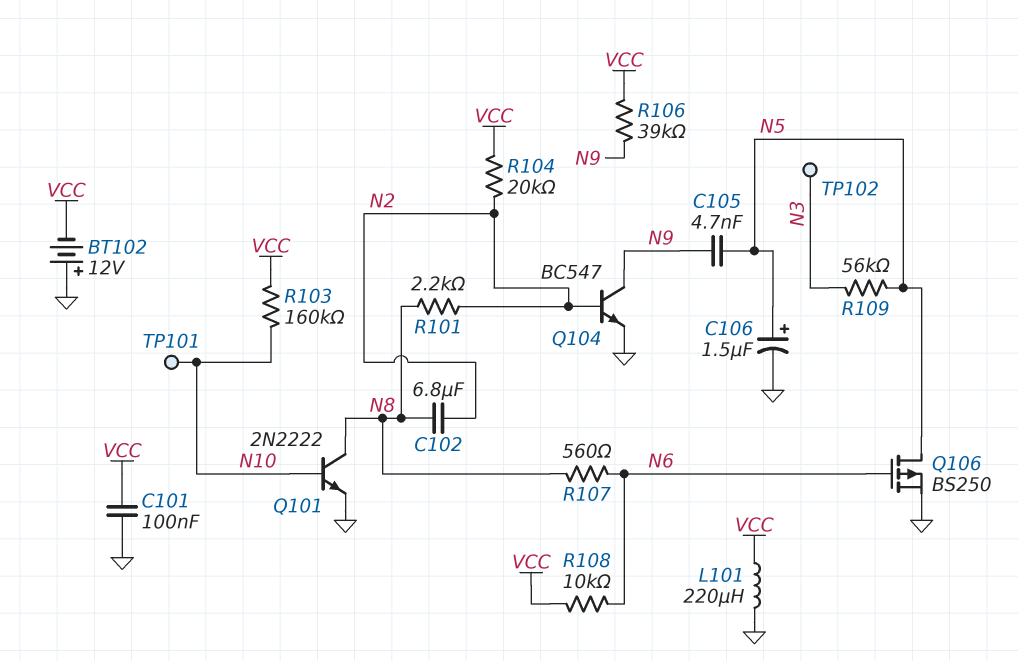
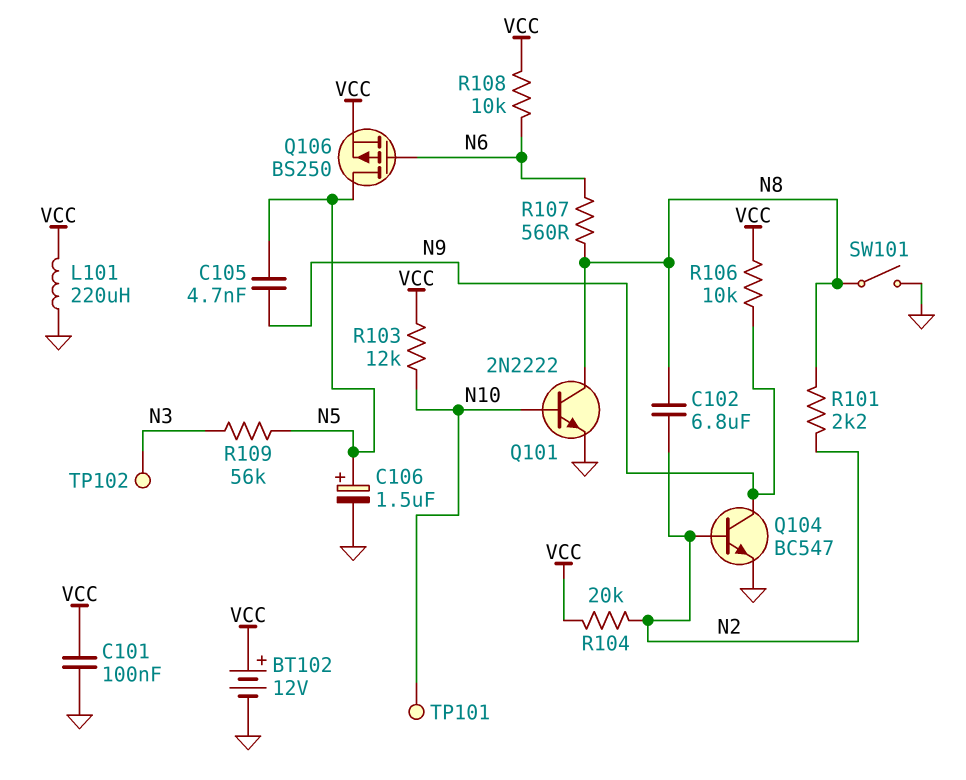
BT102: 12V (plus GND, minus VCC) -> 12V (plus VCC, minus GND)
Q106: PMOS BS250 (G N6, D N5, S GND) -> PMOS BS250 (G N6, D N5, S VCC)
R103: 160k (N10, VCC) -> 12k (N10, VCC)
R106: 39k (N9, VCC) -> 10k (N9, VCC)
SW101: none -> switch (GND, N8)

